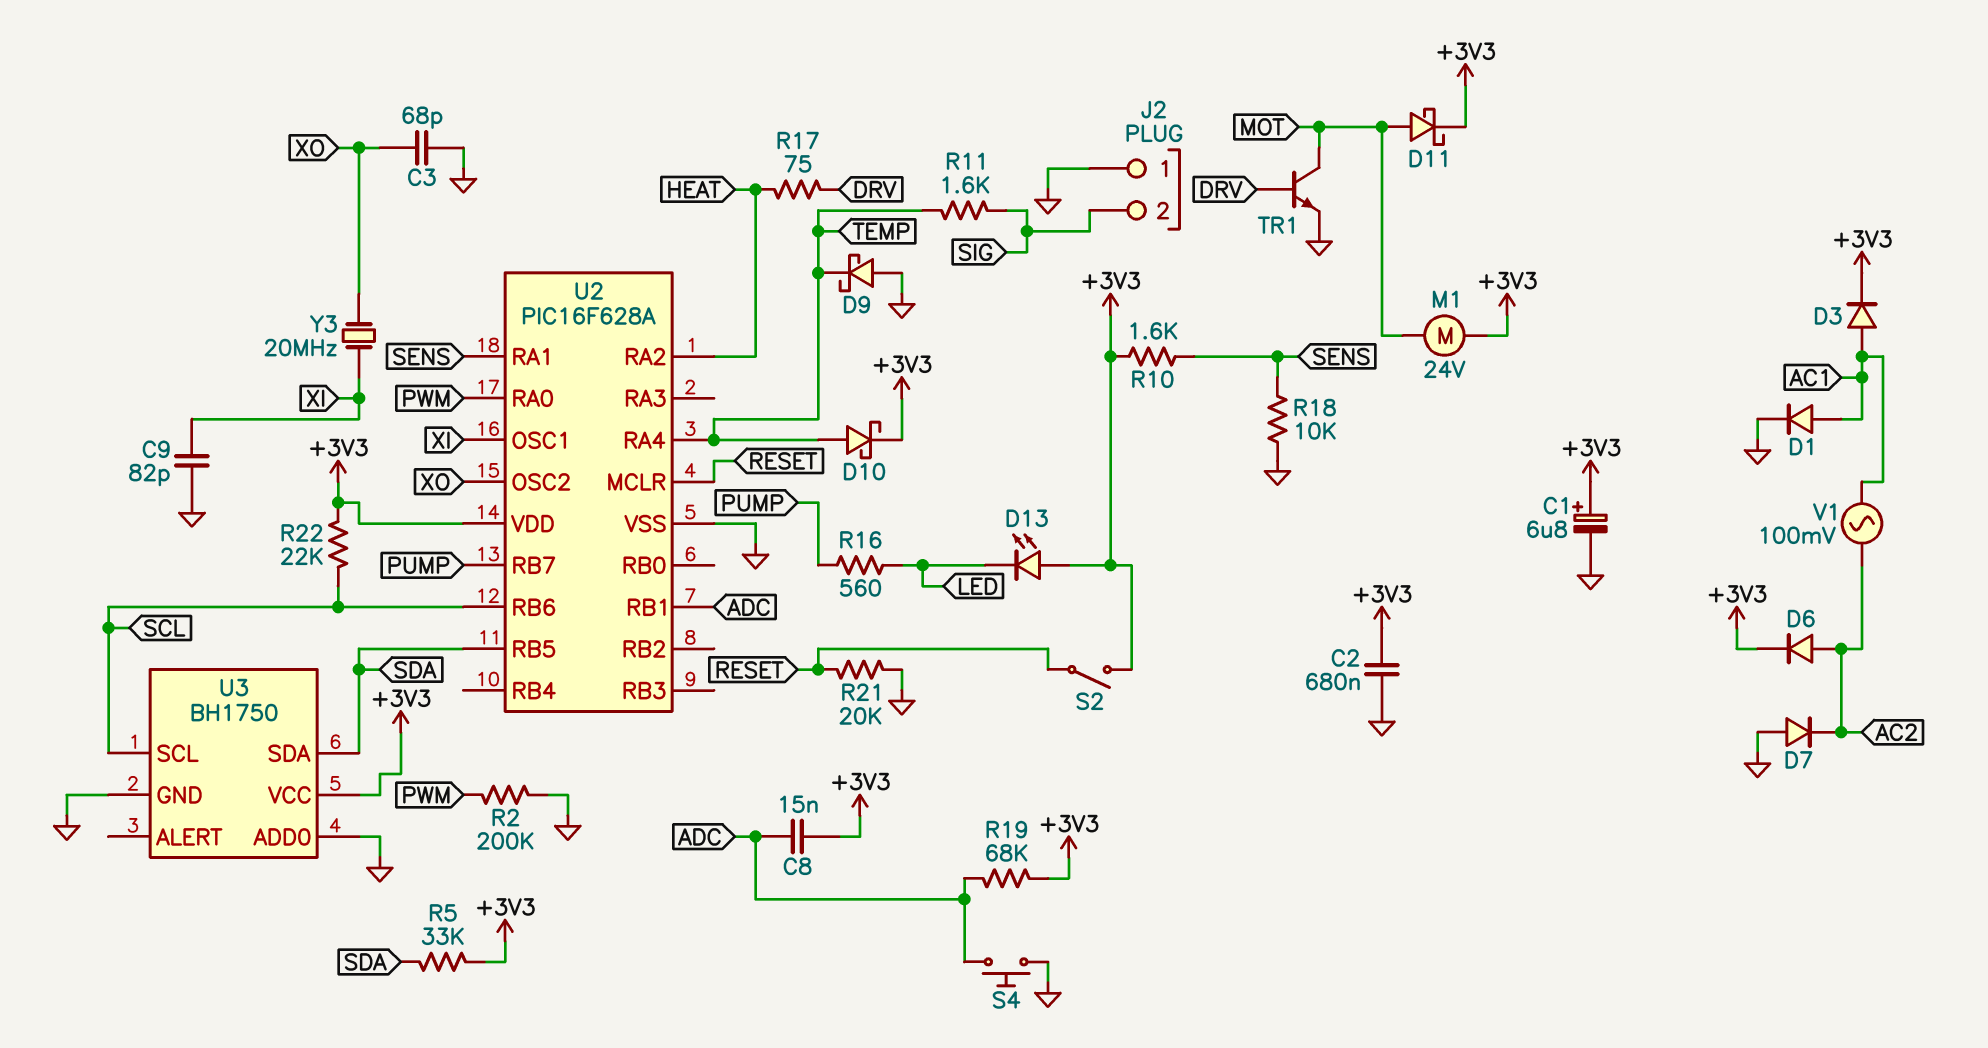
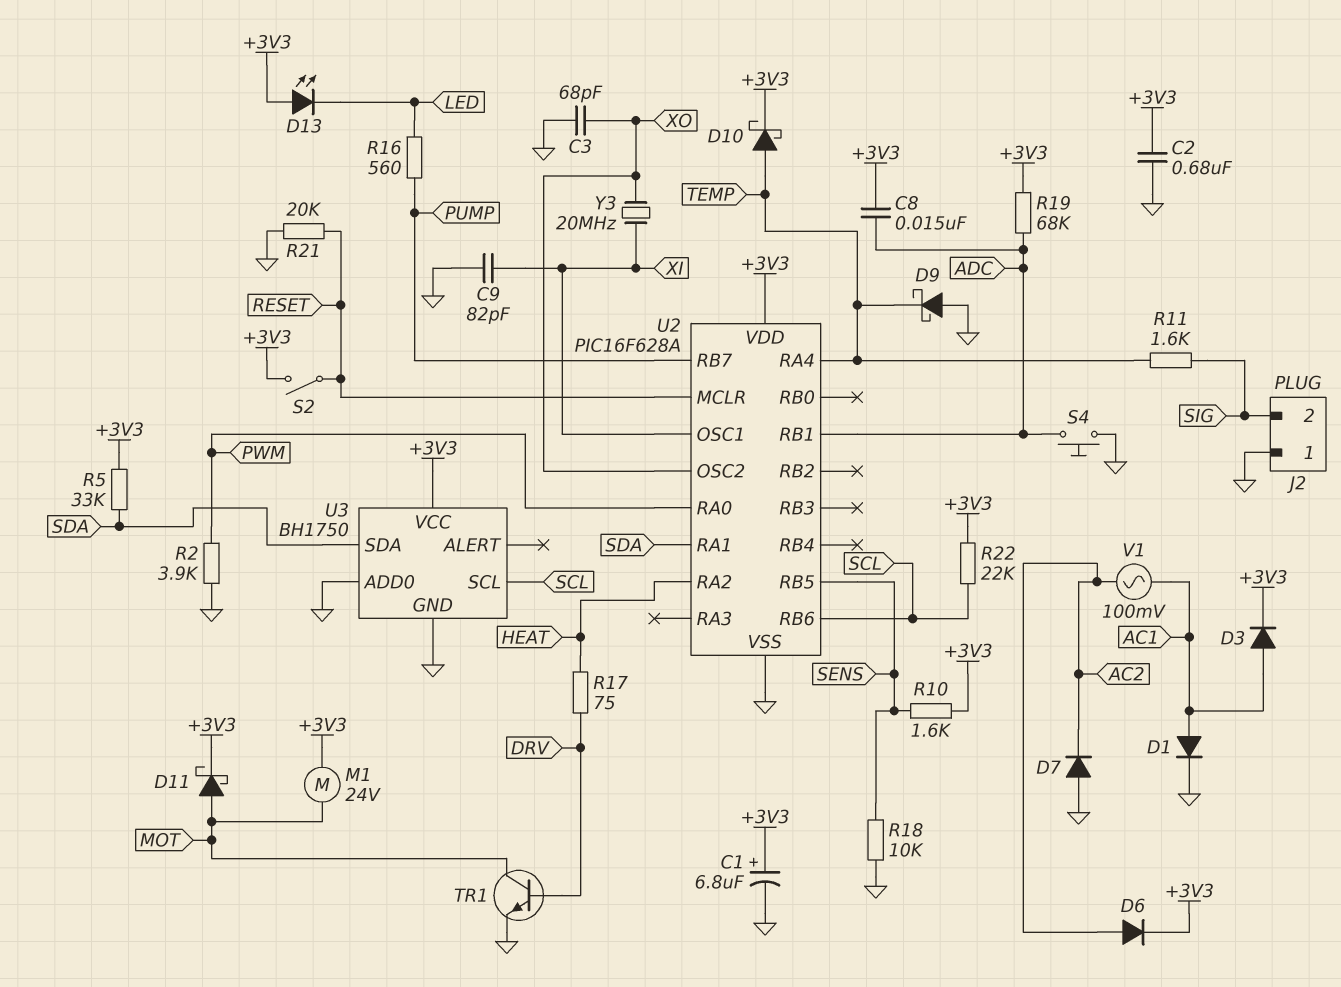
R2: 200k (GND, PWM) -> 3.9k (GND, PWM)
U2 pin RA1: SENS -> SDA
U2 pin RB5: SDA -> SENS

